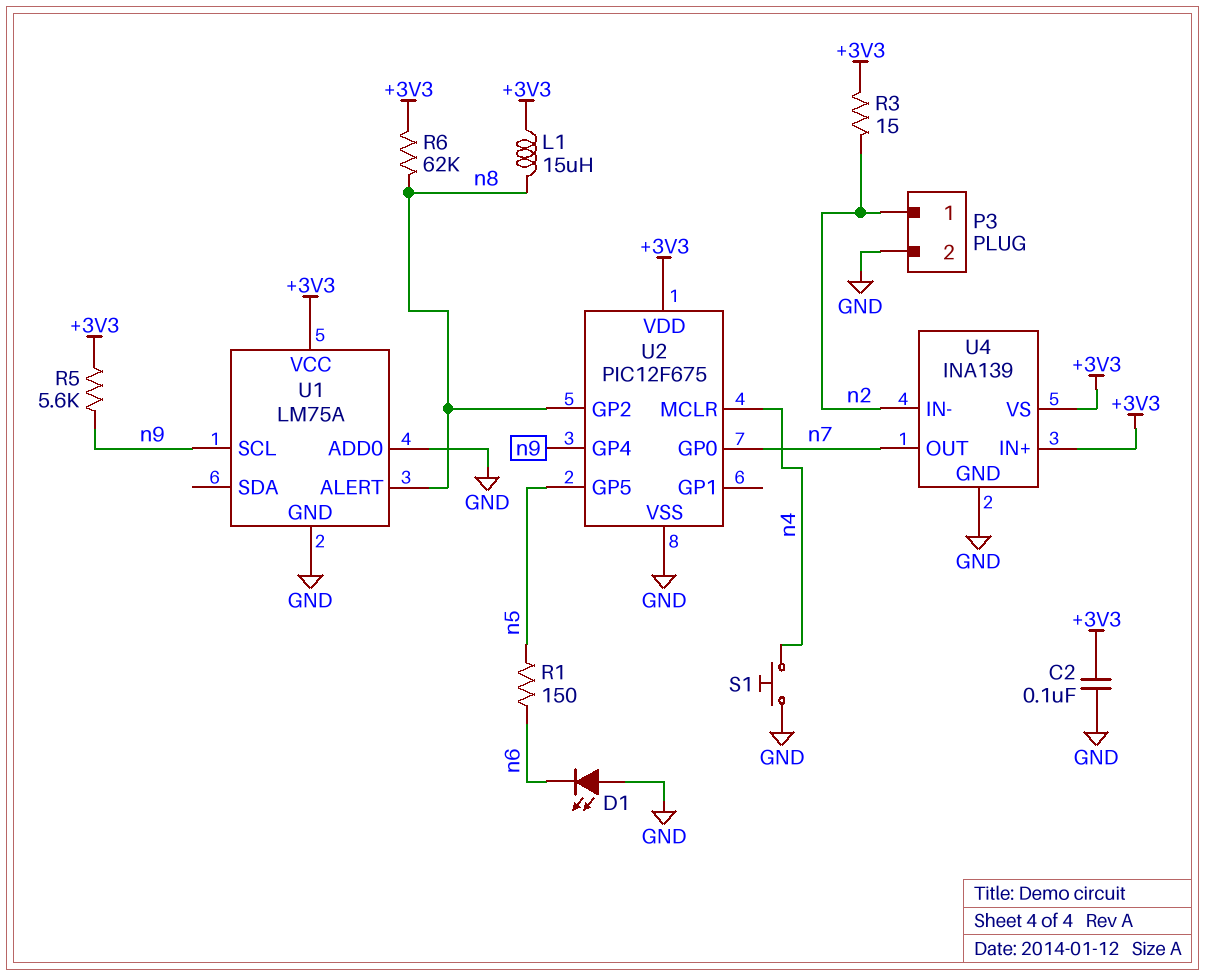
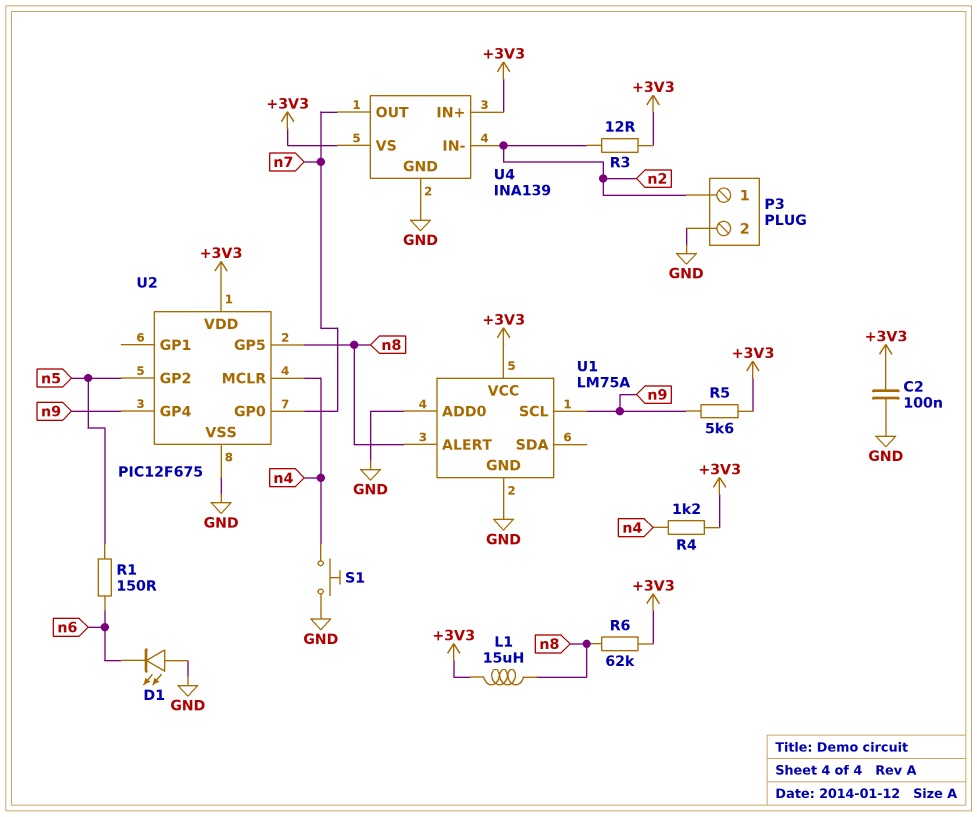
R3: 15 (+3V3, n2) -> 12 (+3V3, n2)
R4: none -> 1.2k (+3V3, n4)
U2 pin GP2: n8 -> n5
U2 pin GP5: n5 -> n8

